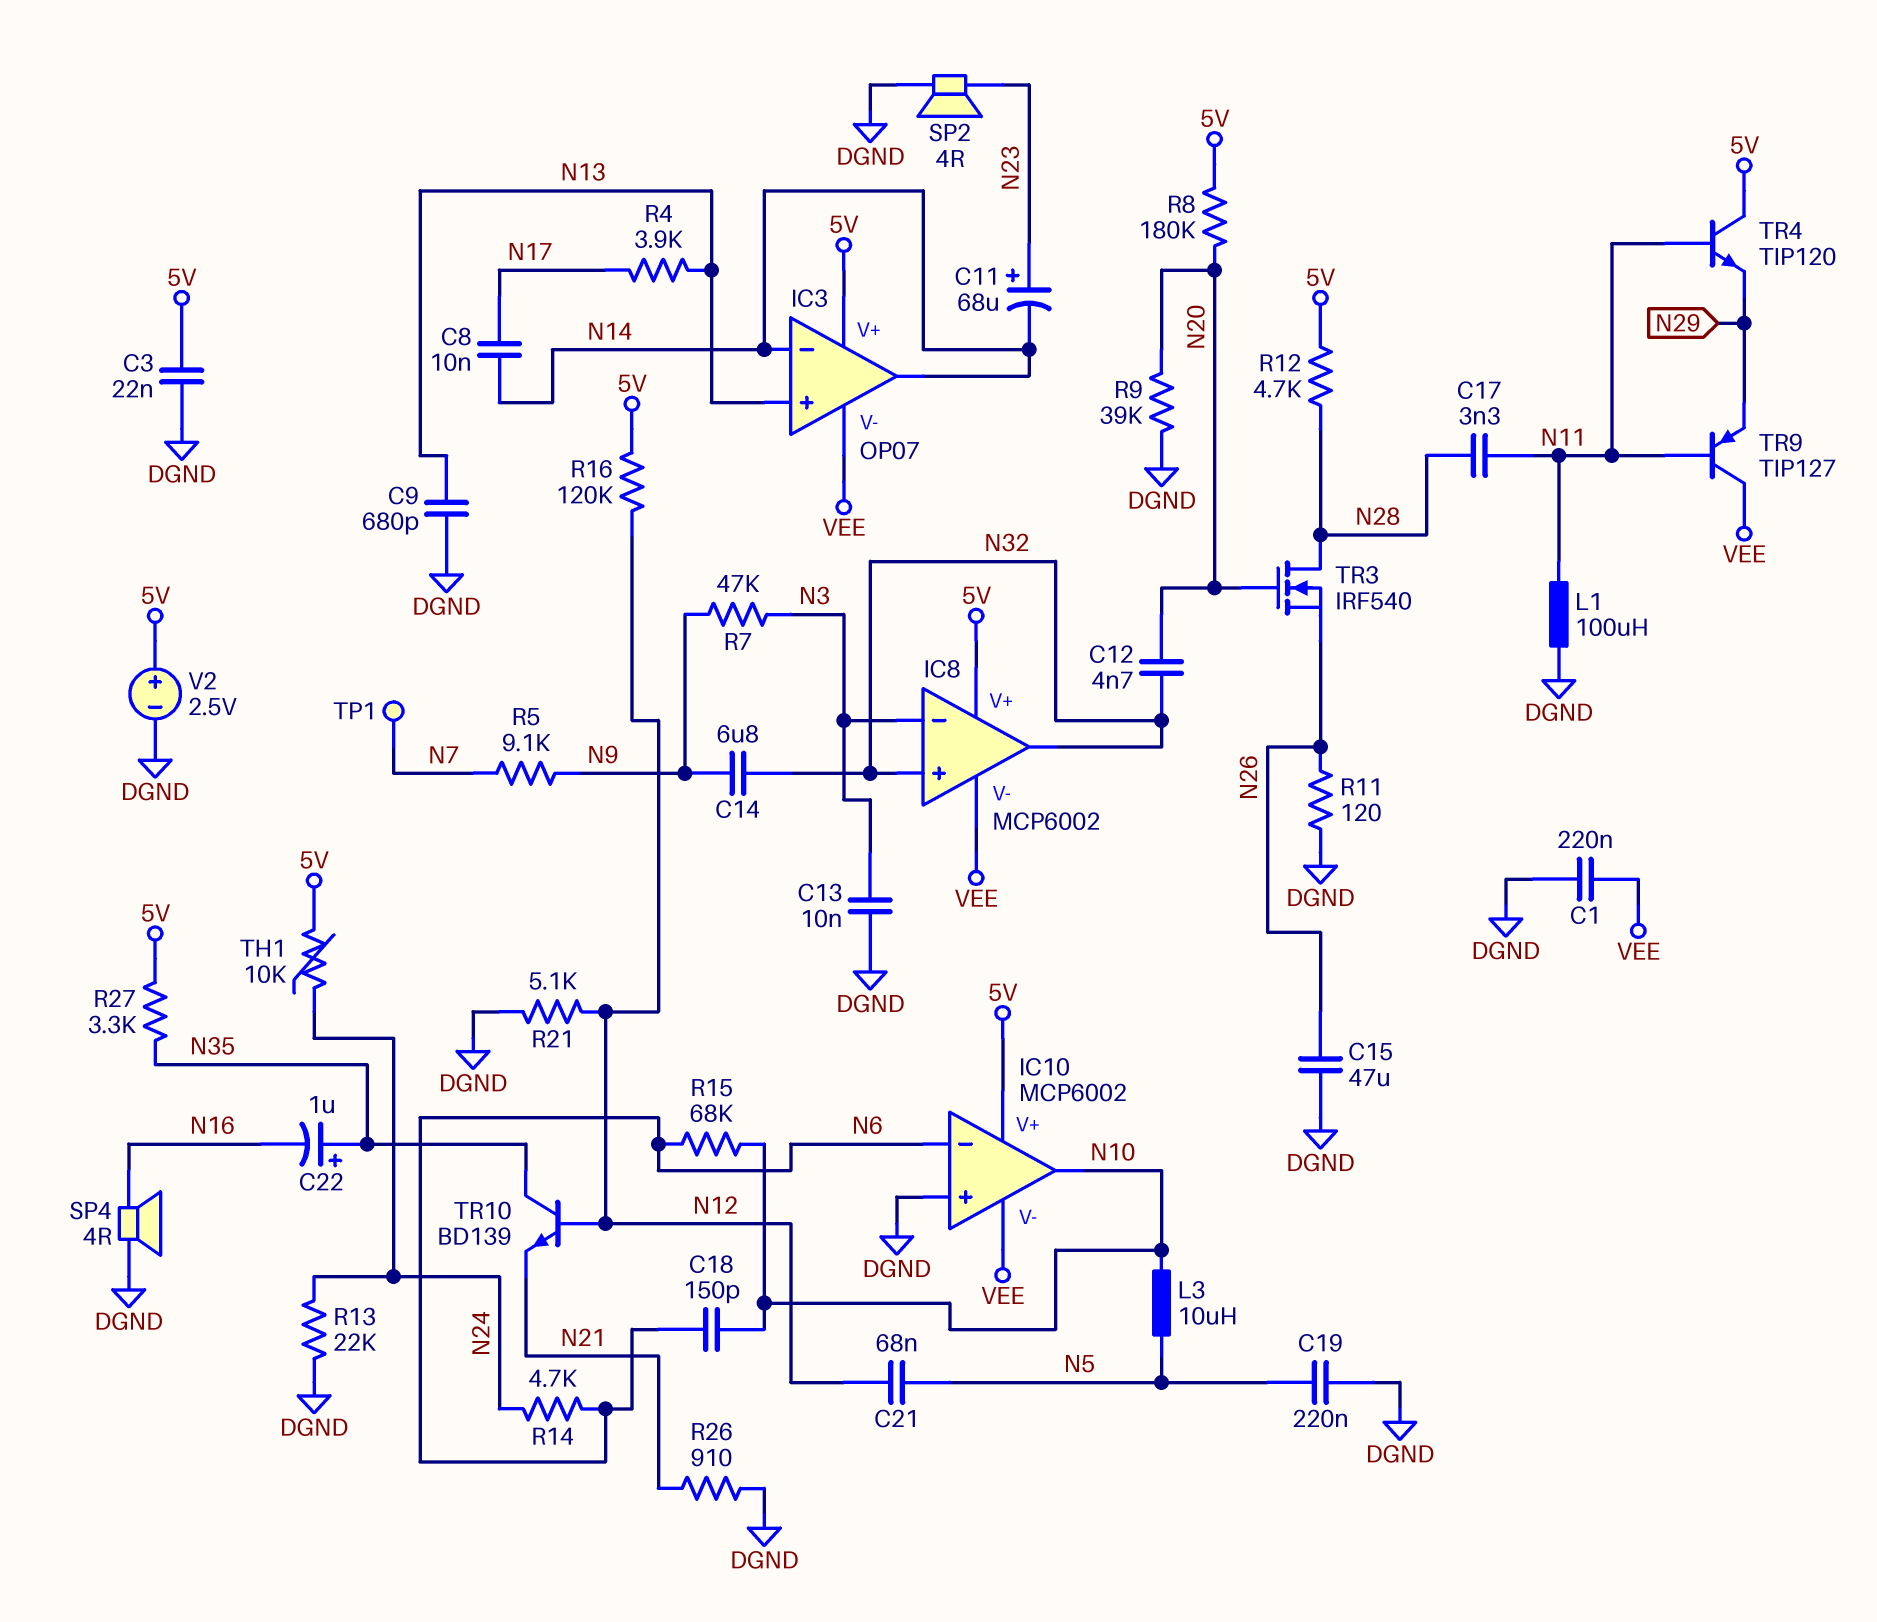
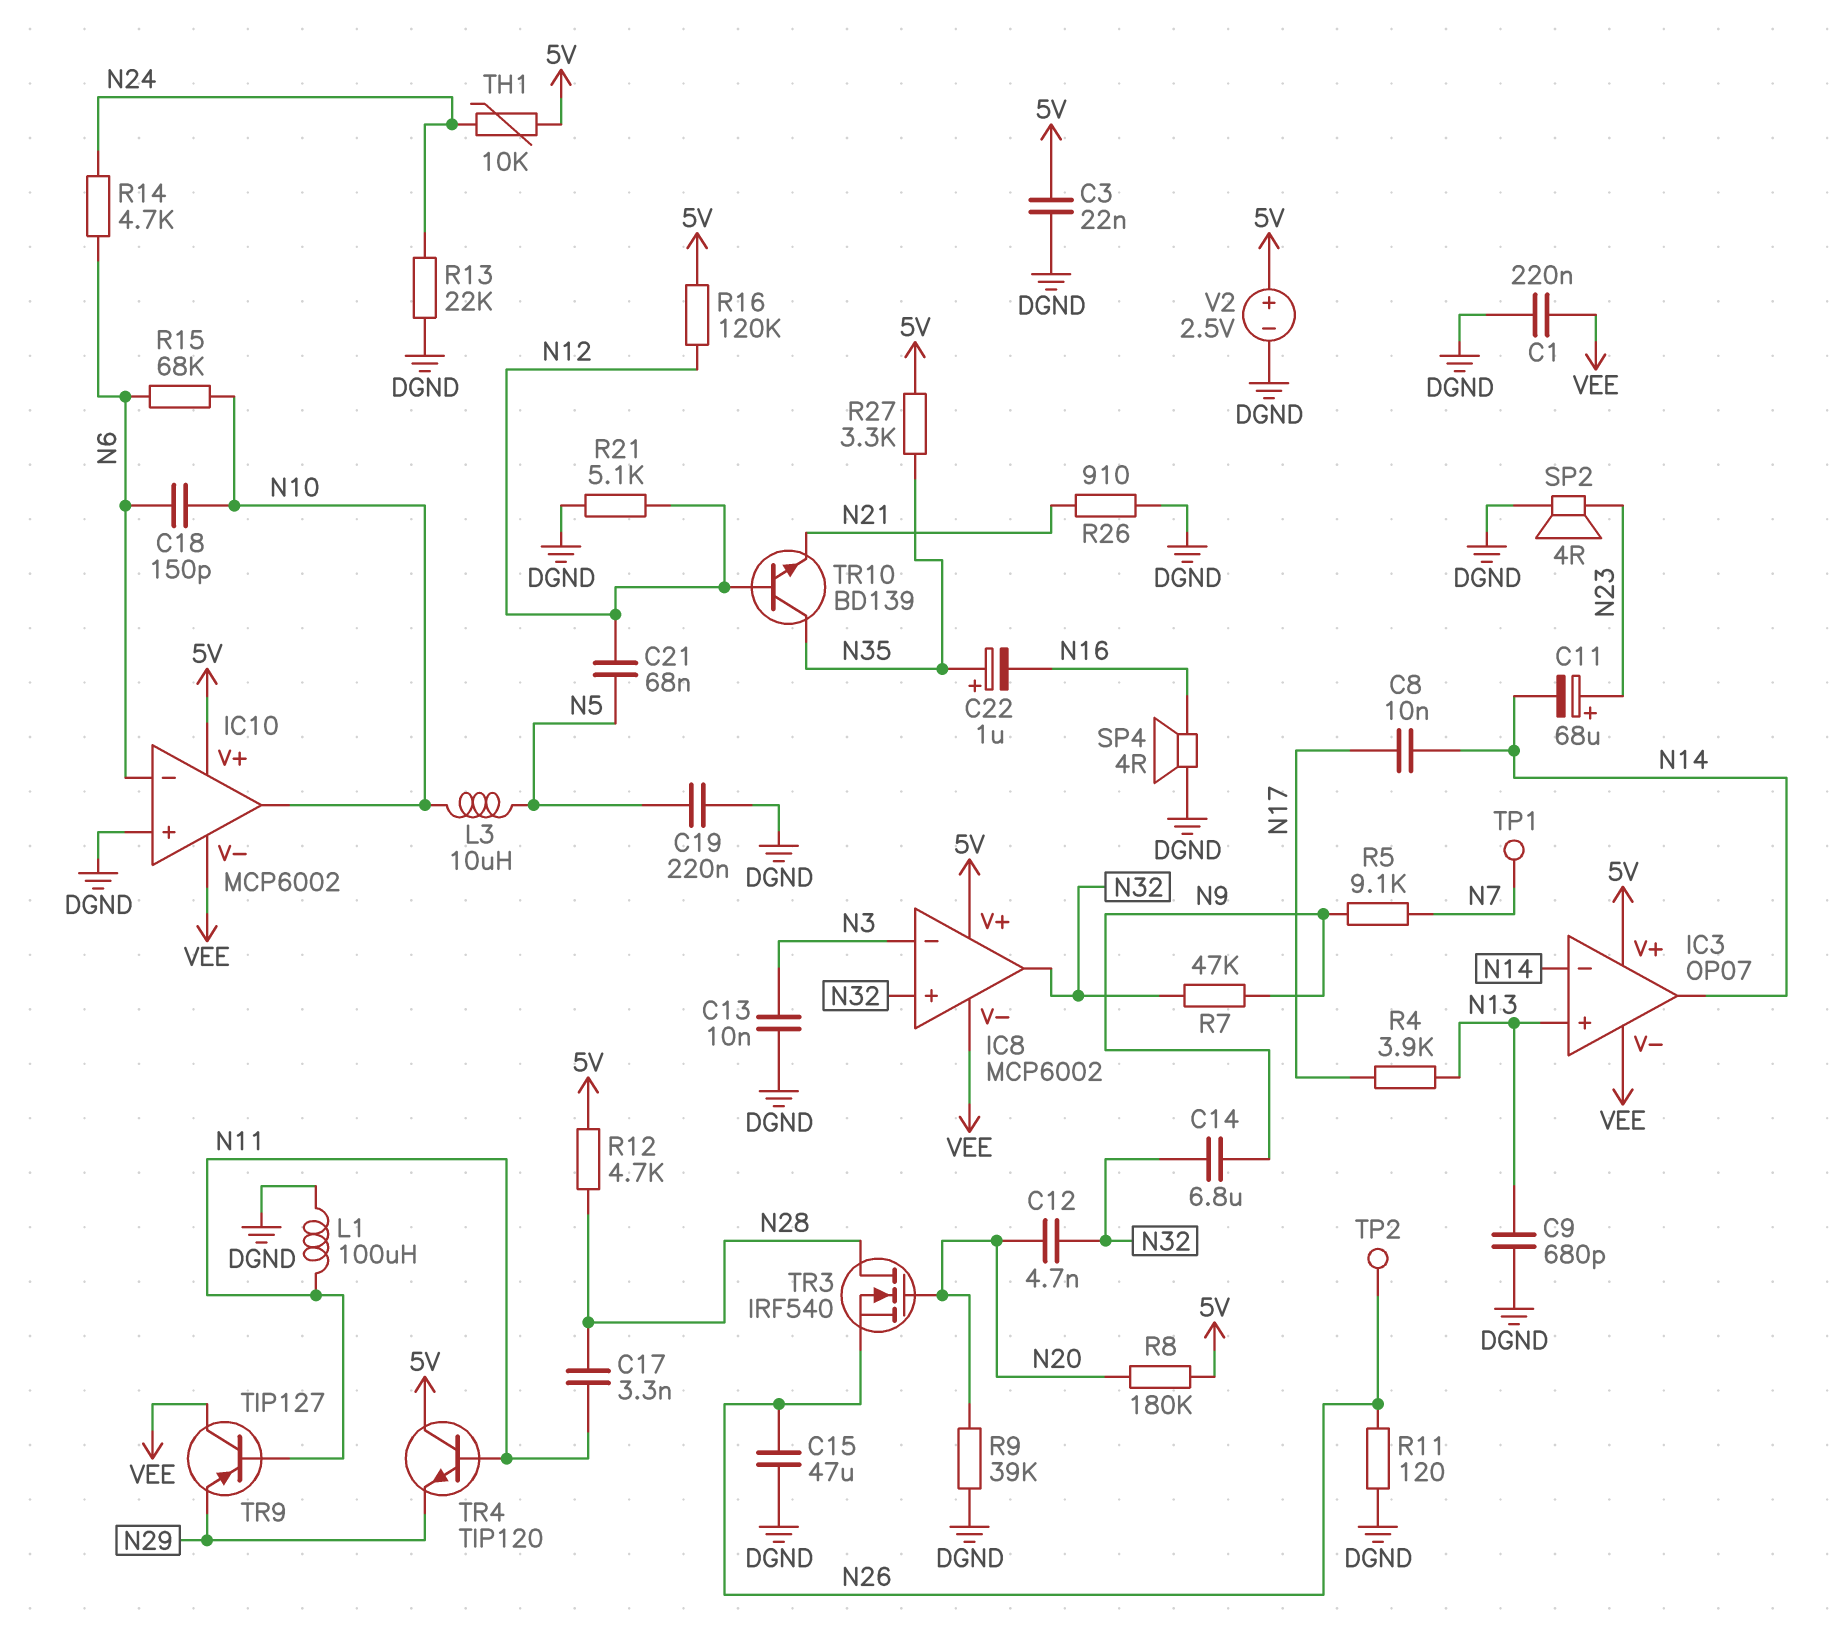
R7: 47k (N3, N9) -> 47k (N9, N32)
TP2: none -> test point (N26)

